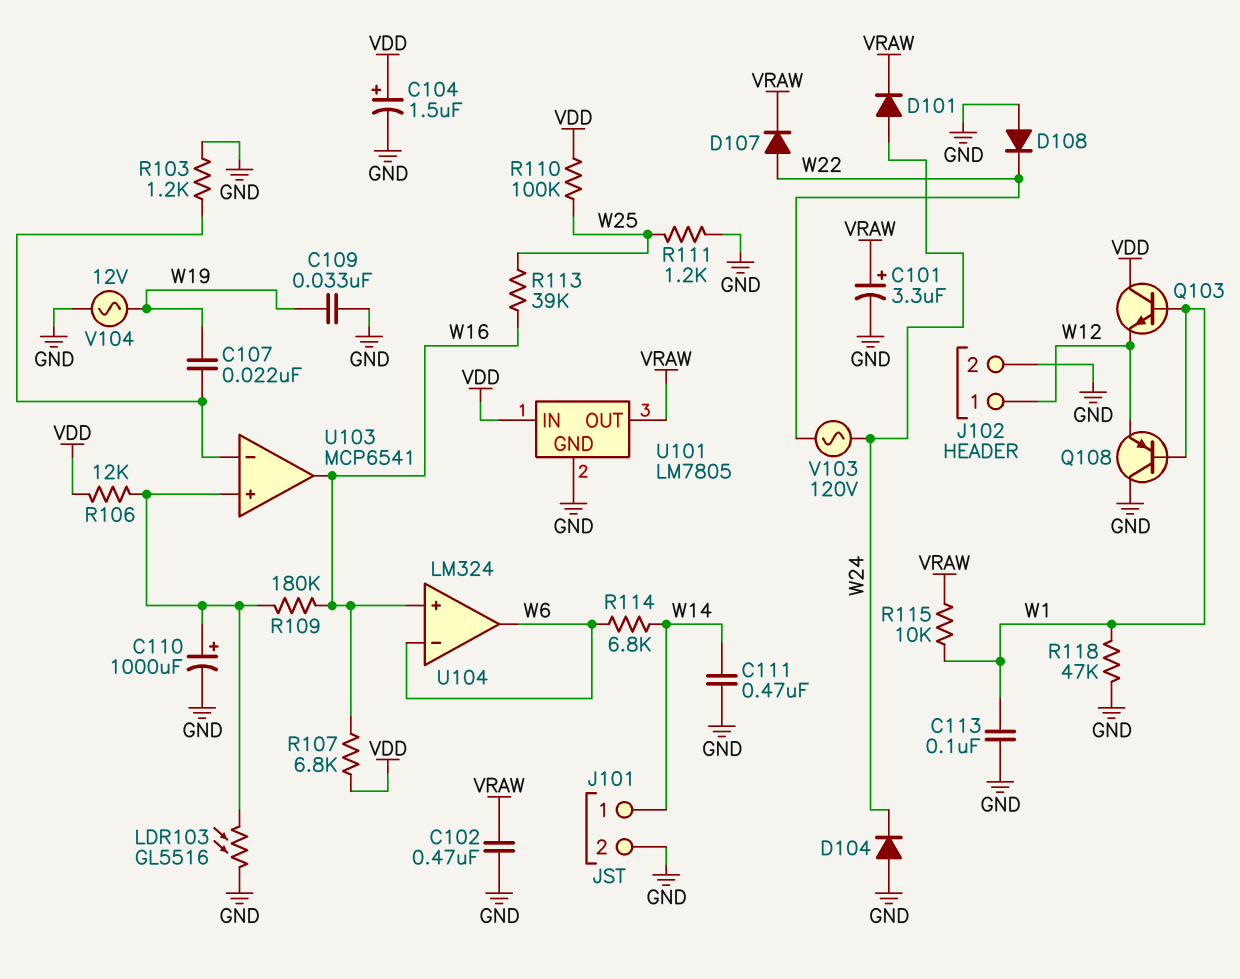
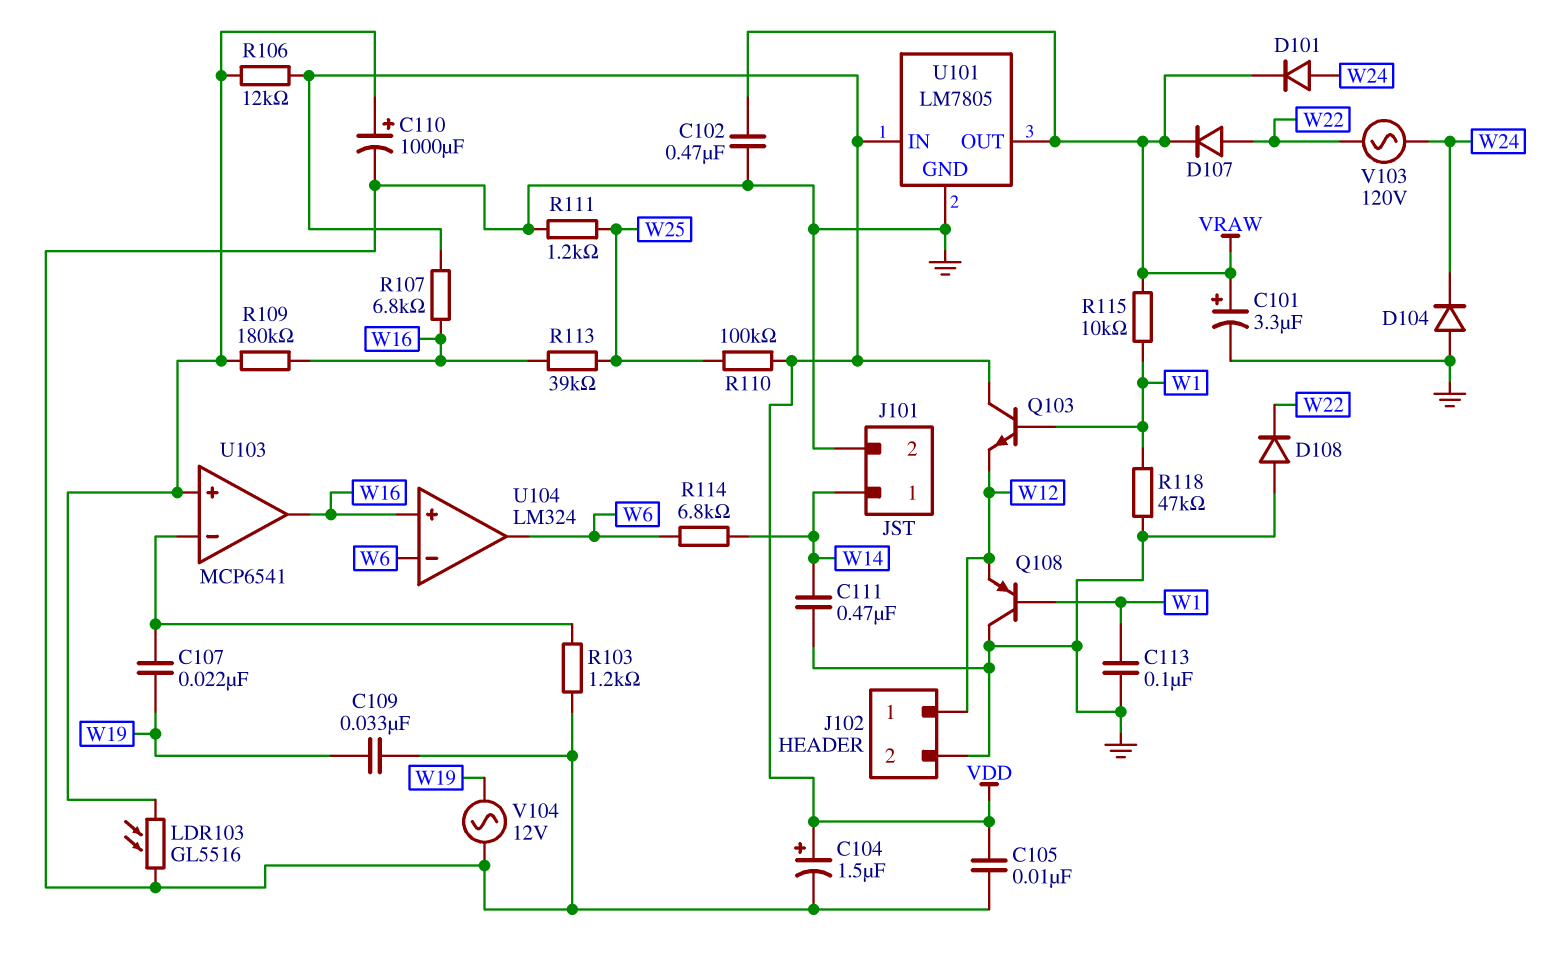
C105: none -> 10nF (GND, VDD)

